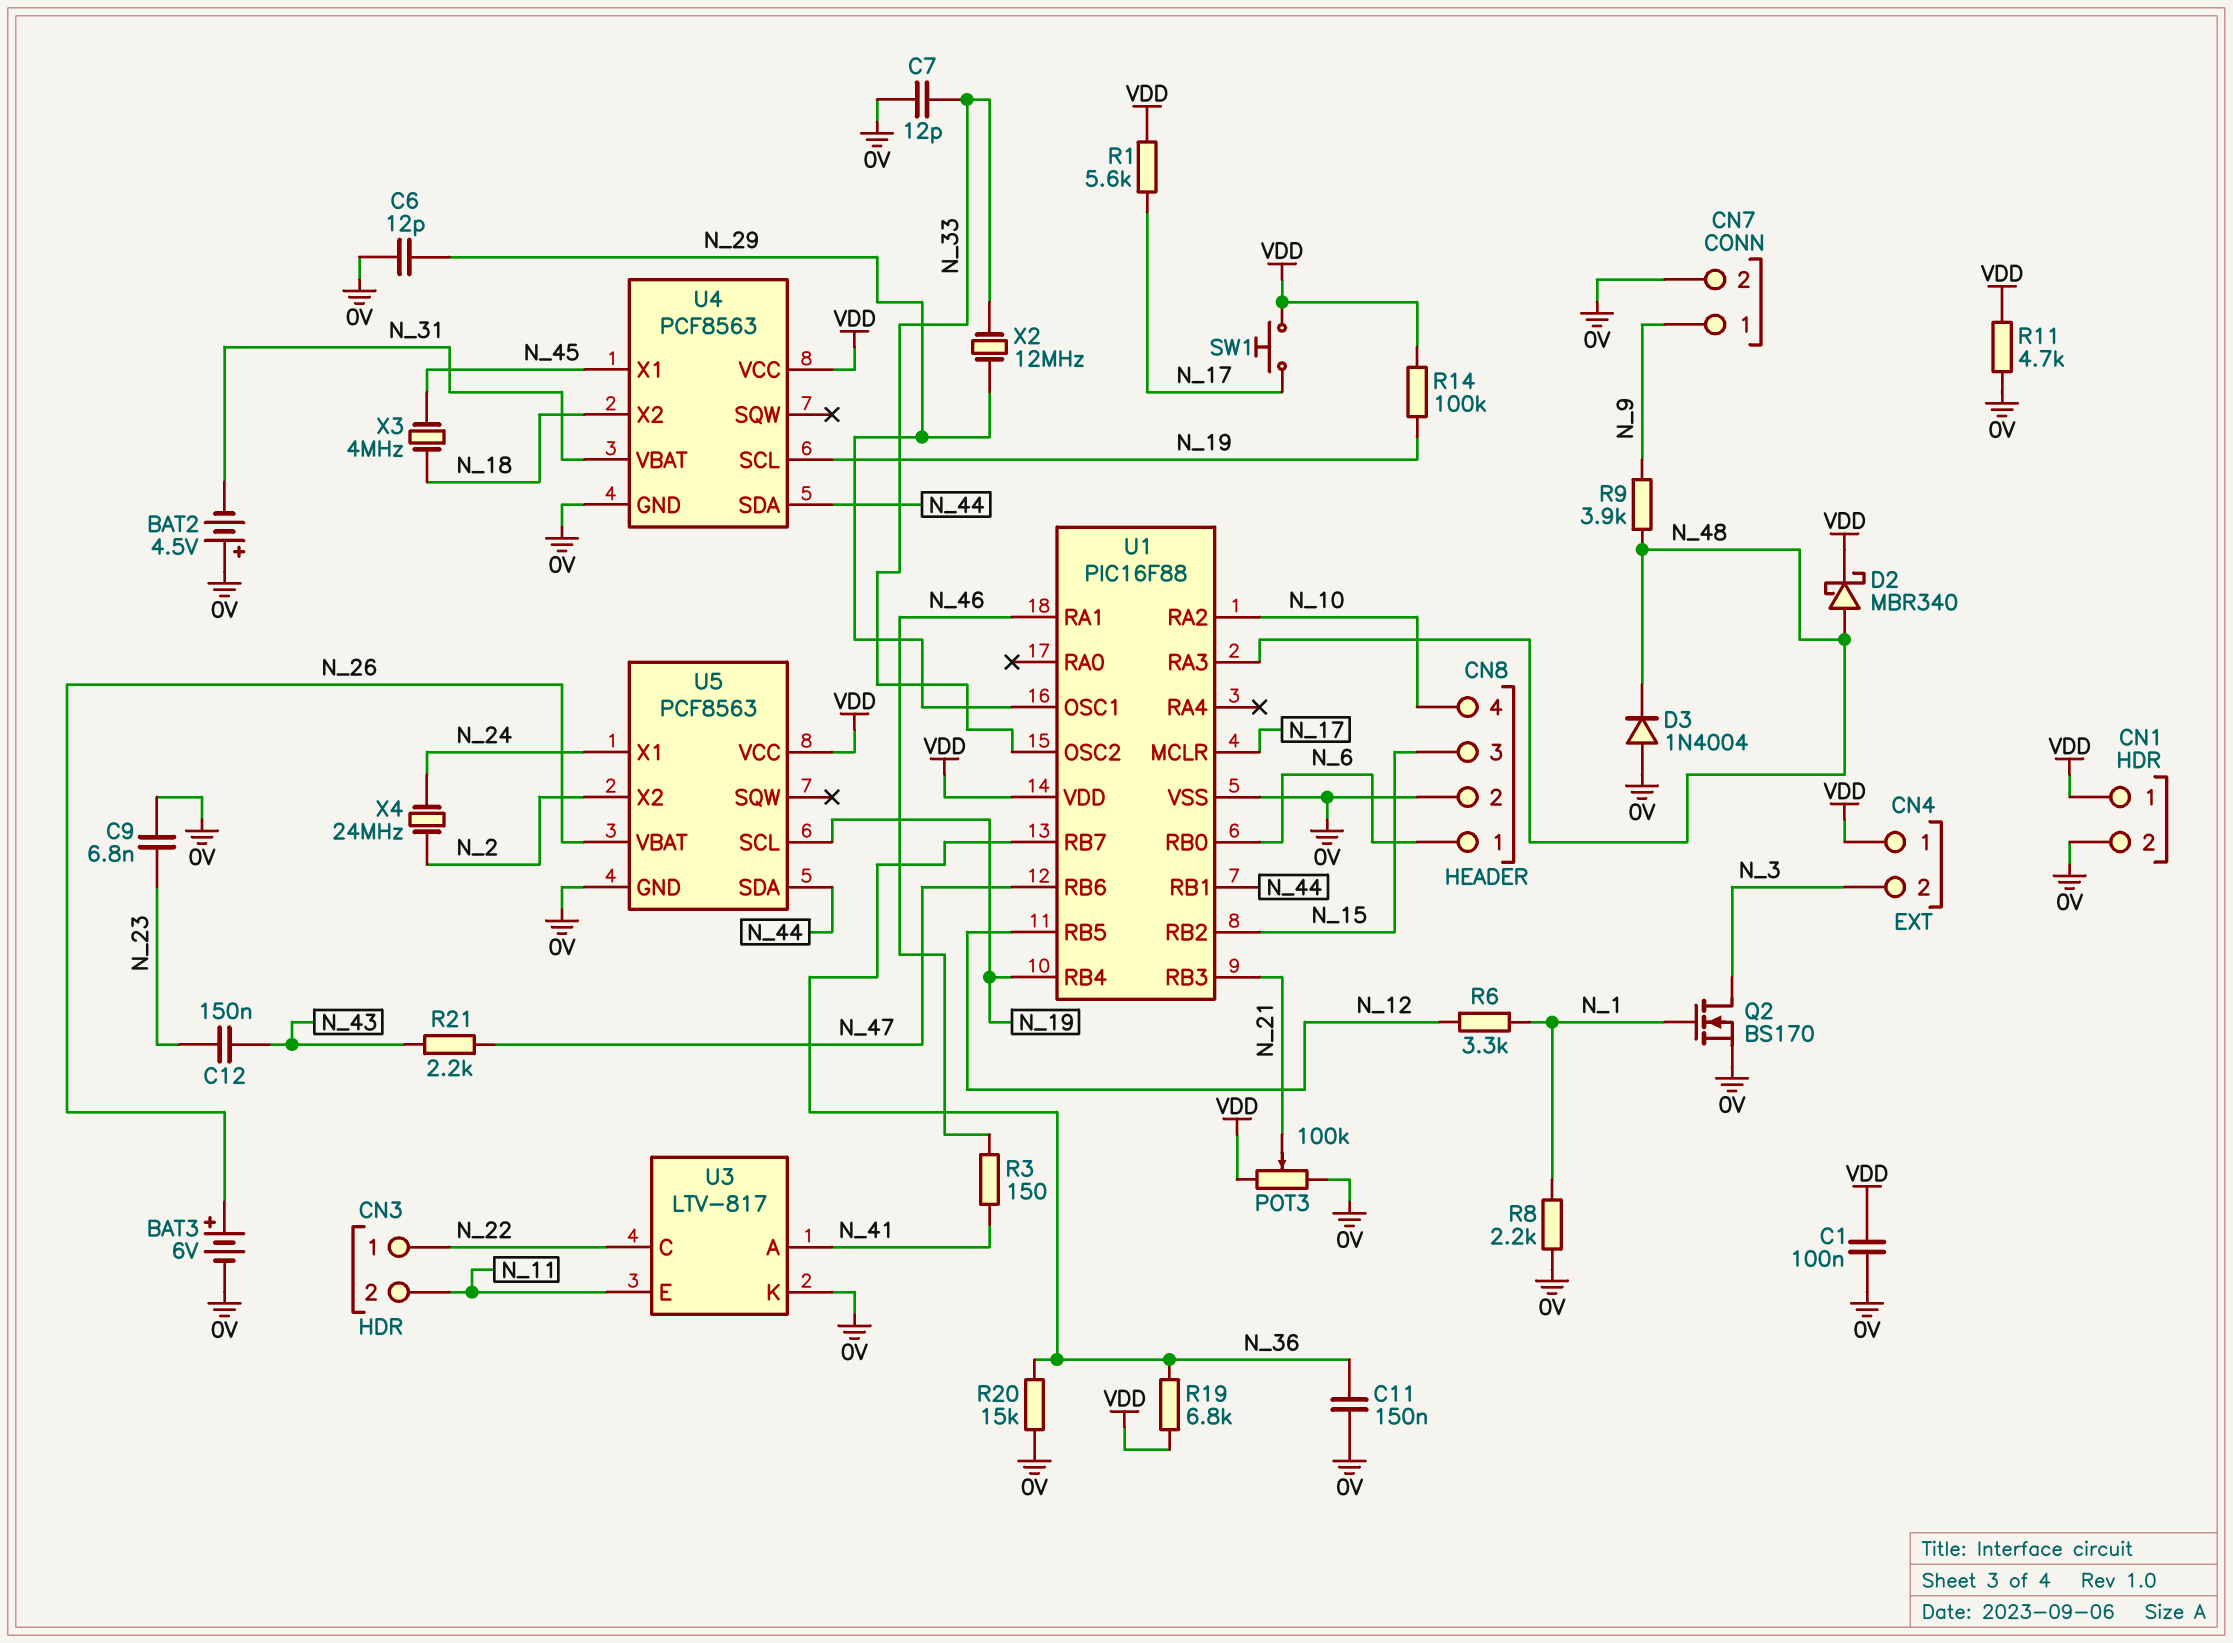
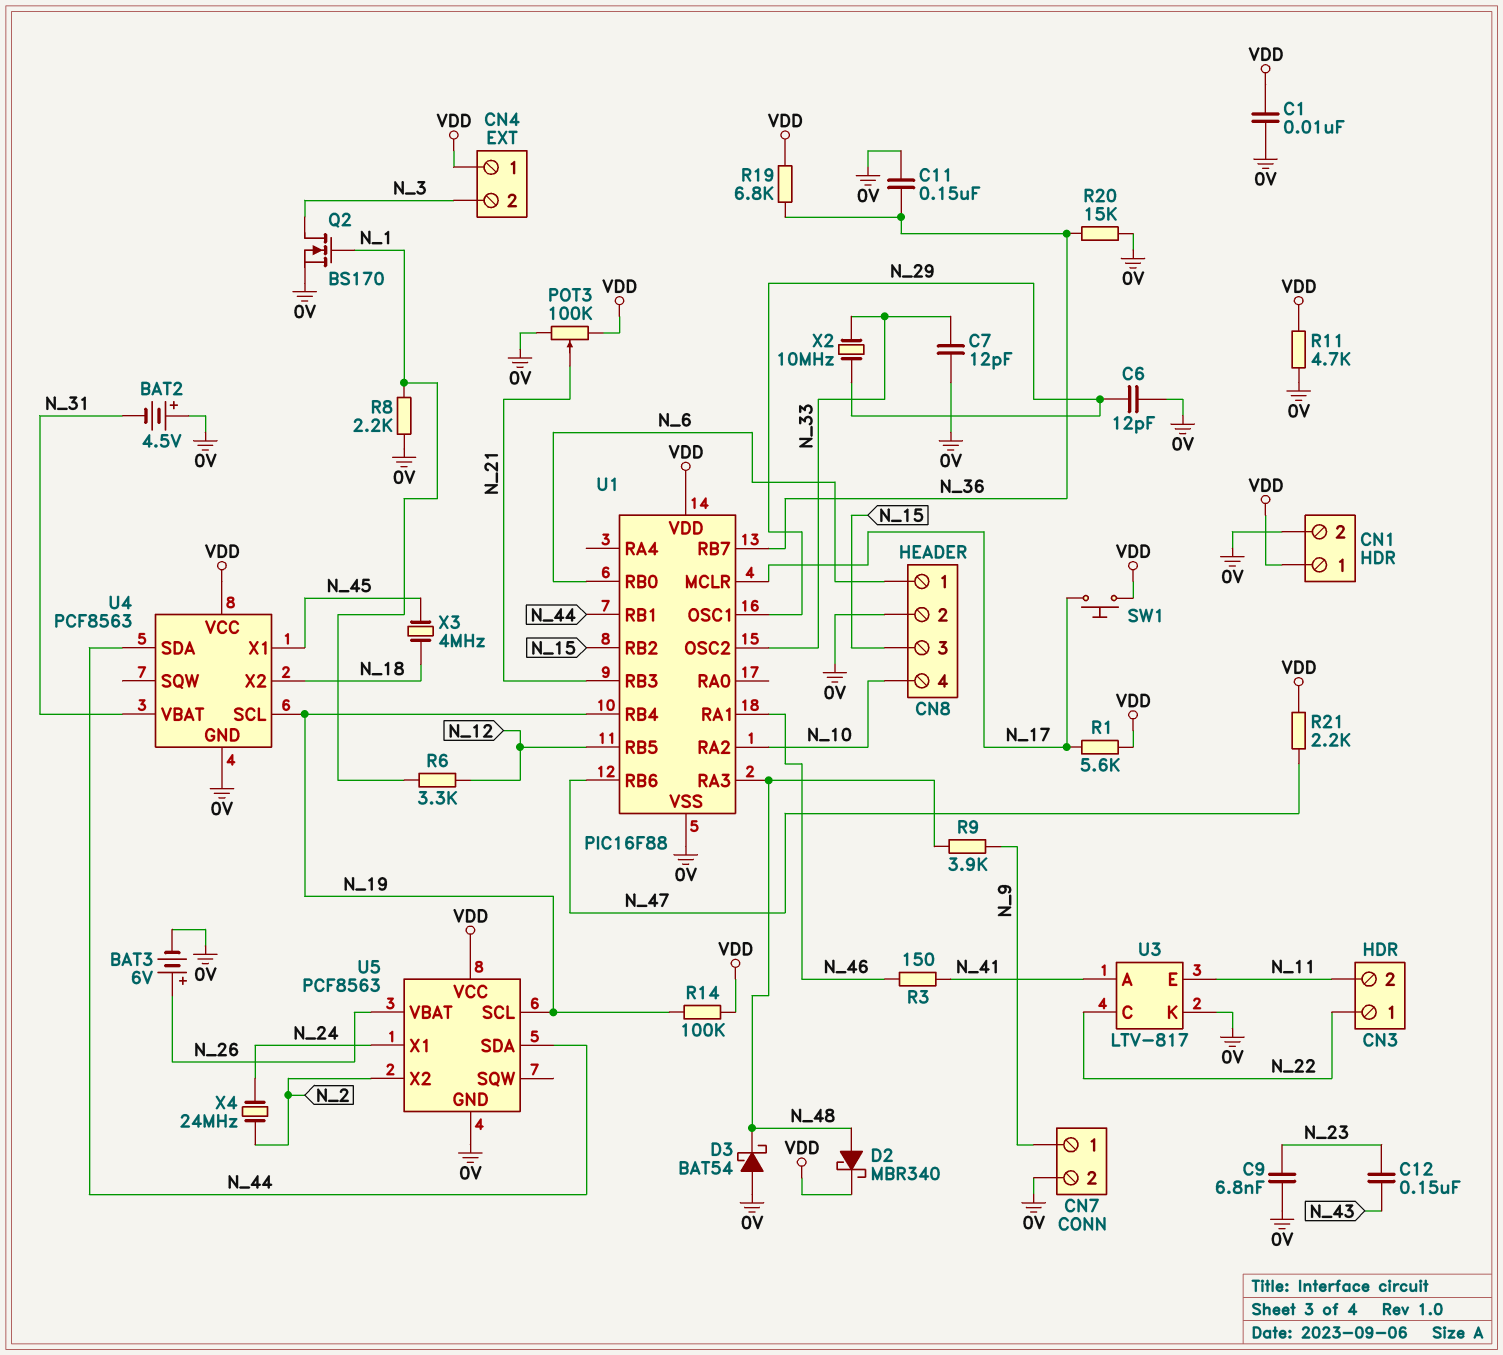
C1: 100nF (0V, VDD) -> 10nF (0V, VDD)
D3: diode 1N4004 (A 0V, K N_48) -> schottky BAT54 (A 0V, K N_48)
R21: 2.2k (N_43, N_47) -> 2.2k (N_47, VDD)
X2: 12MHz (N_29, N_33) -> 10MHz (N_29, N_33)

